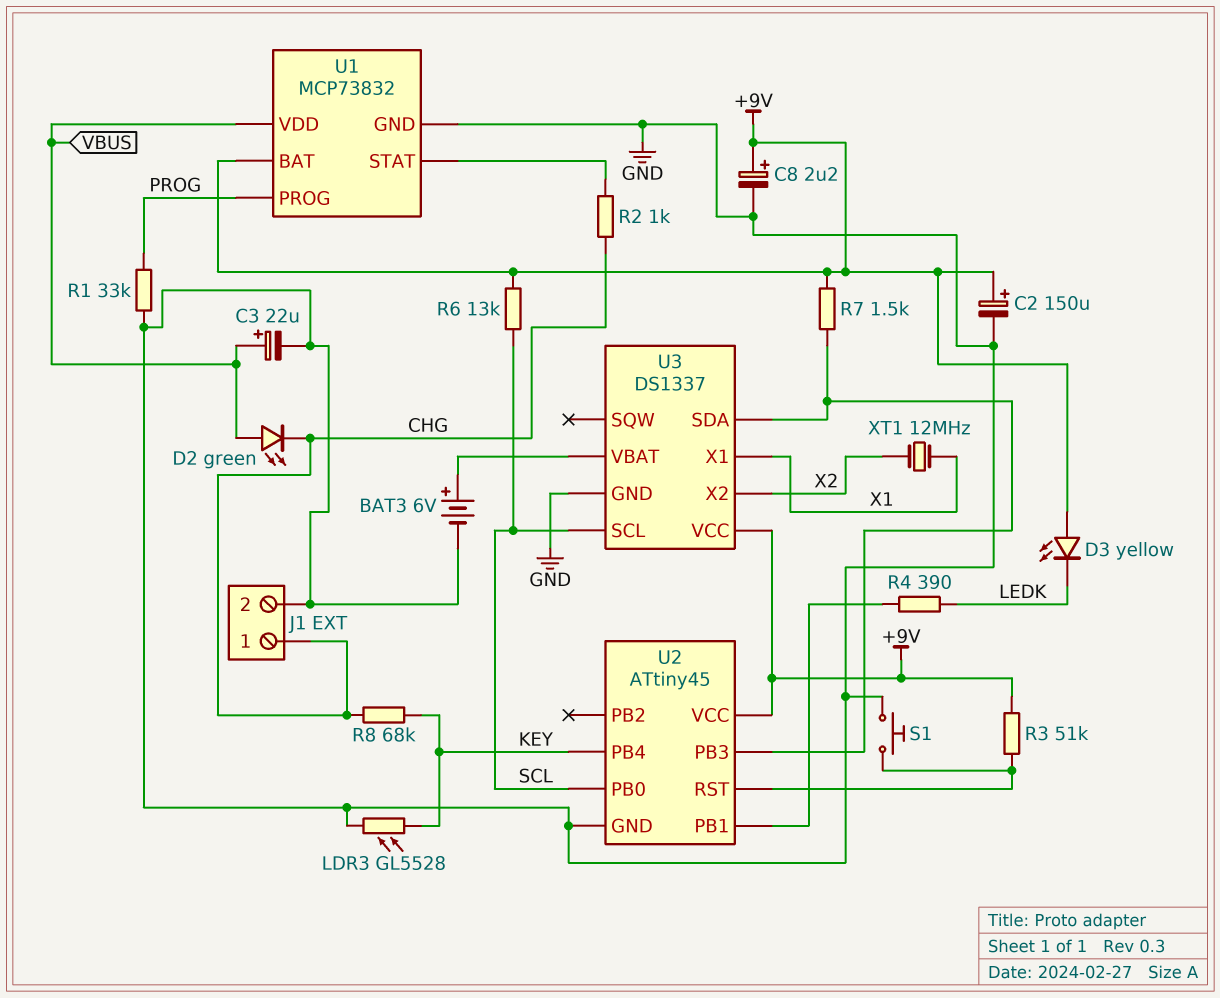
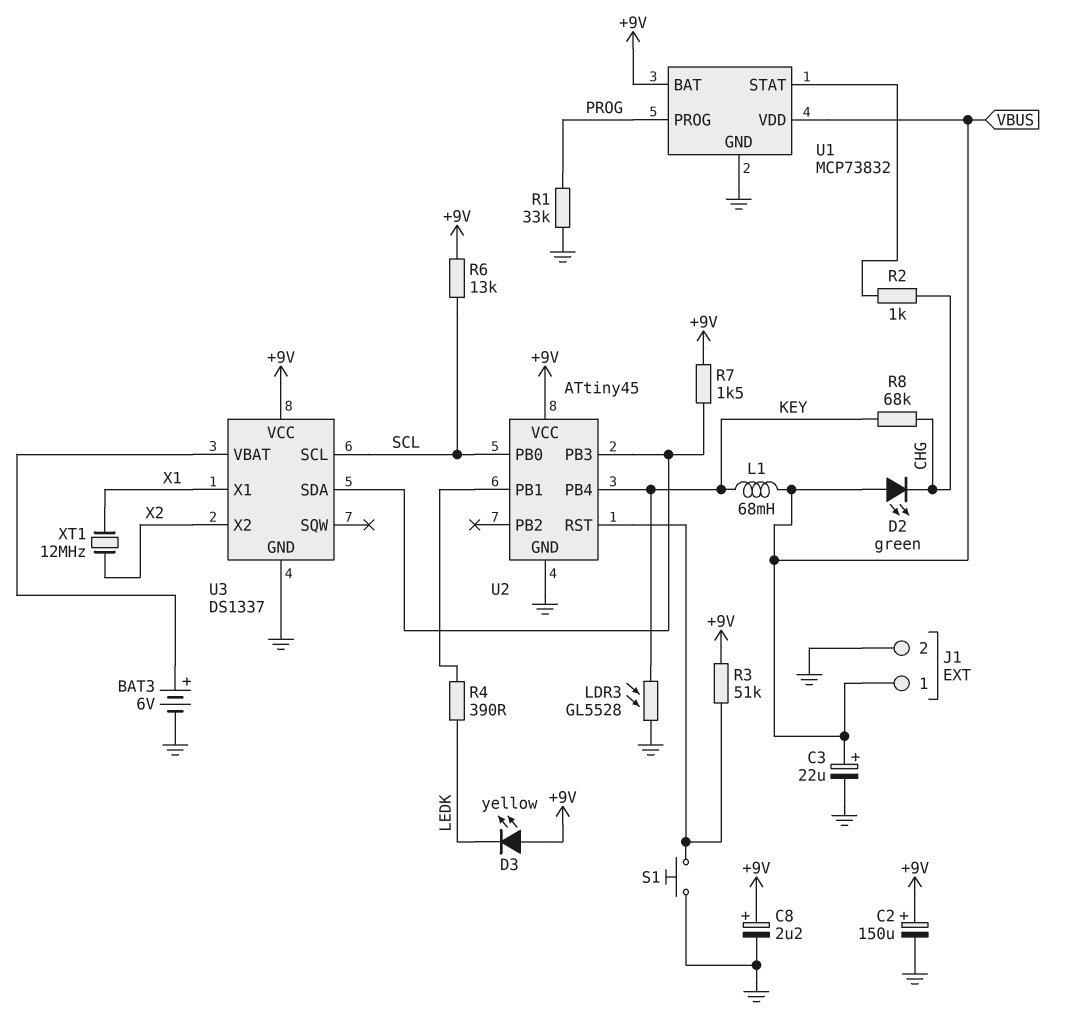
J1 pin 1: CHG -> VBUS
L1: none -> 68mH (KEY, VBUS)

